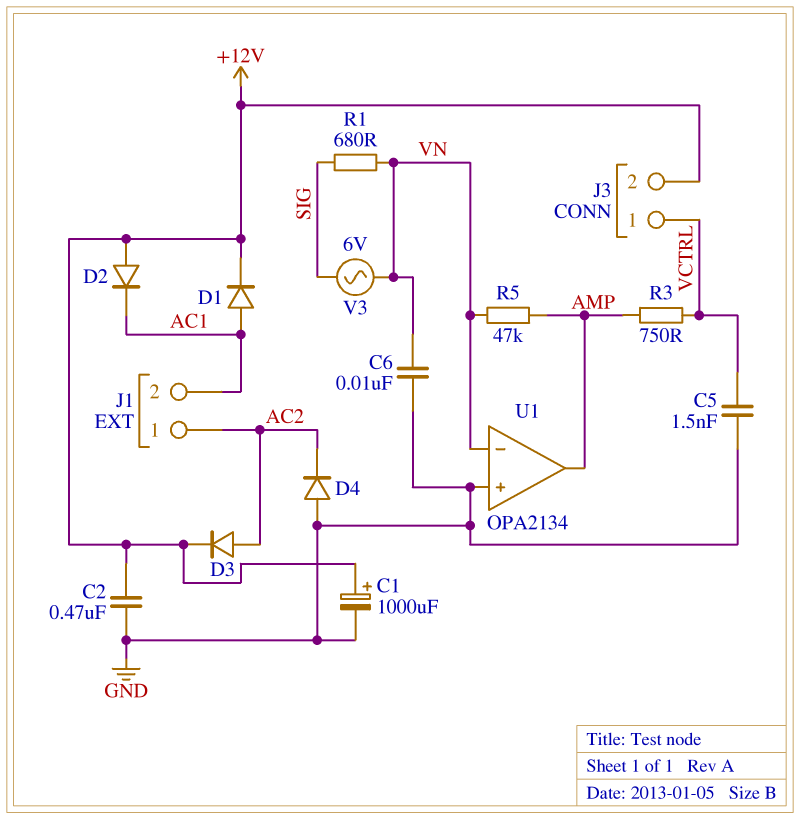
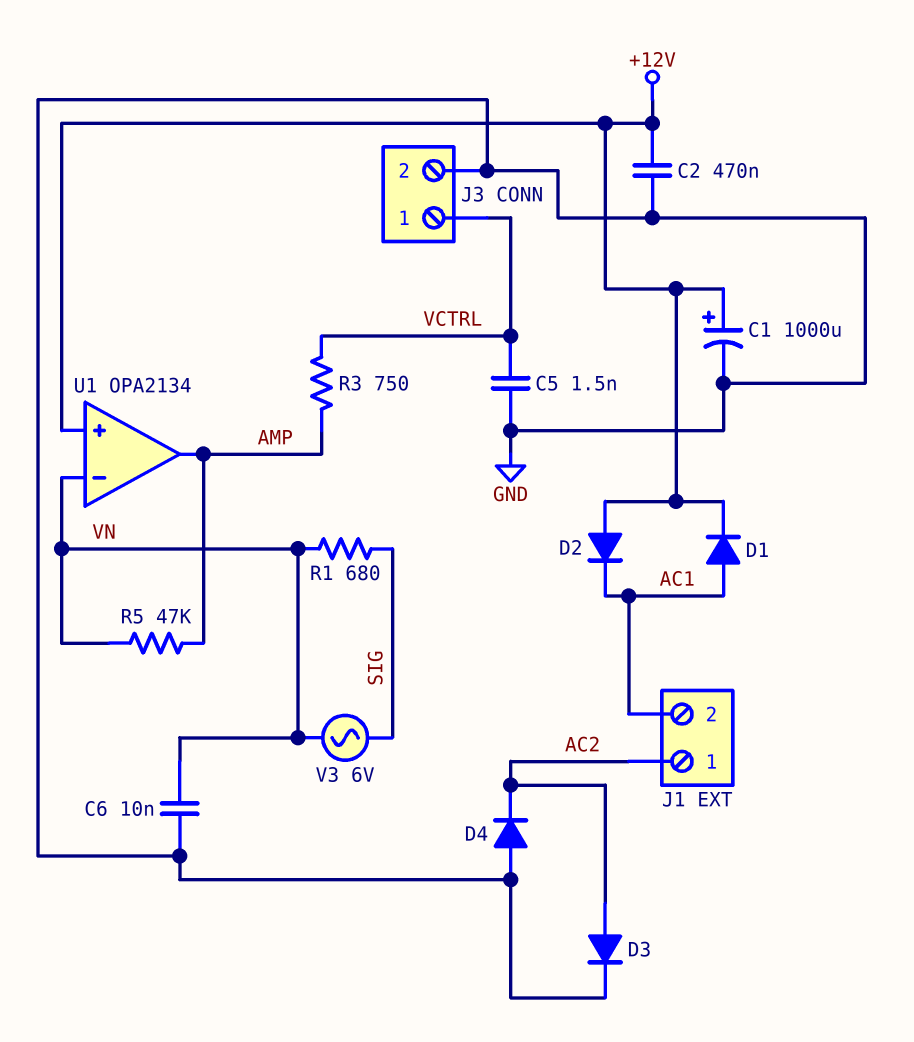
D3: diode (A AC2, K +12V) -> diode (A AC2, K GND)
J3 pin 2: +12V -> GND
U1 pin in+: GND -> +12V

